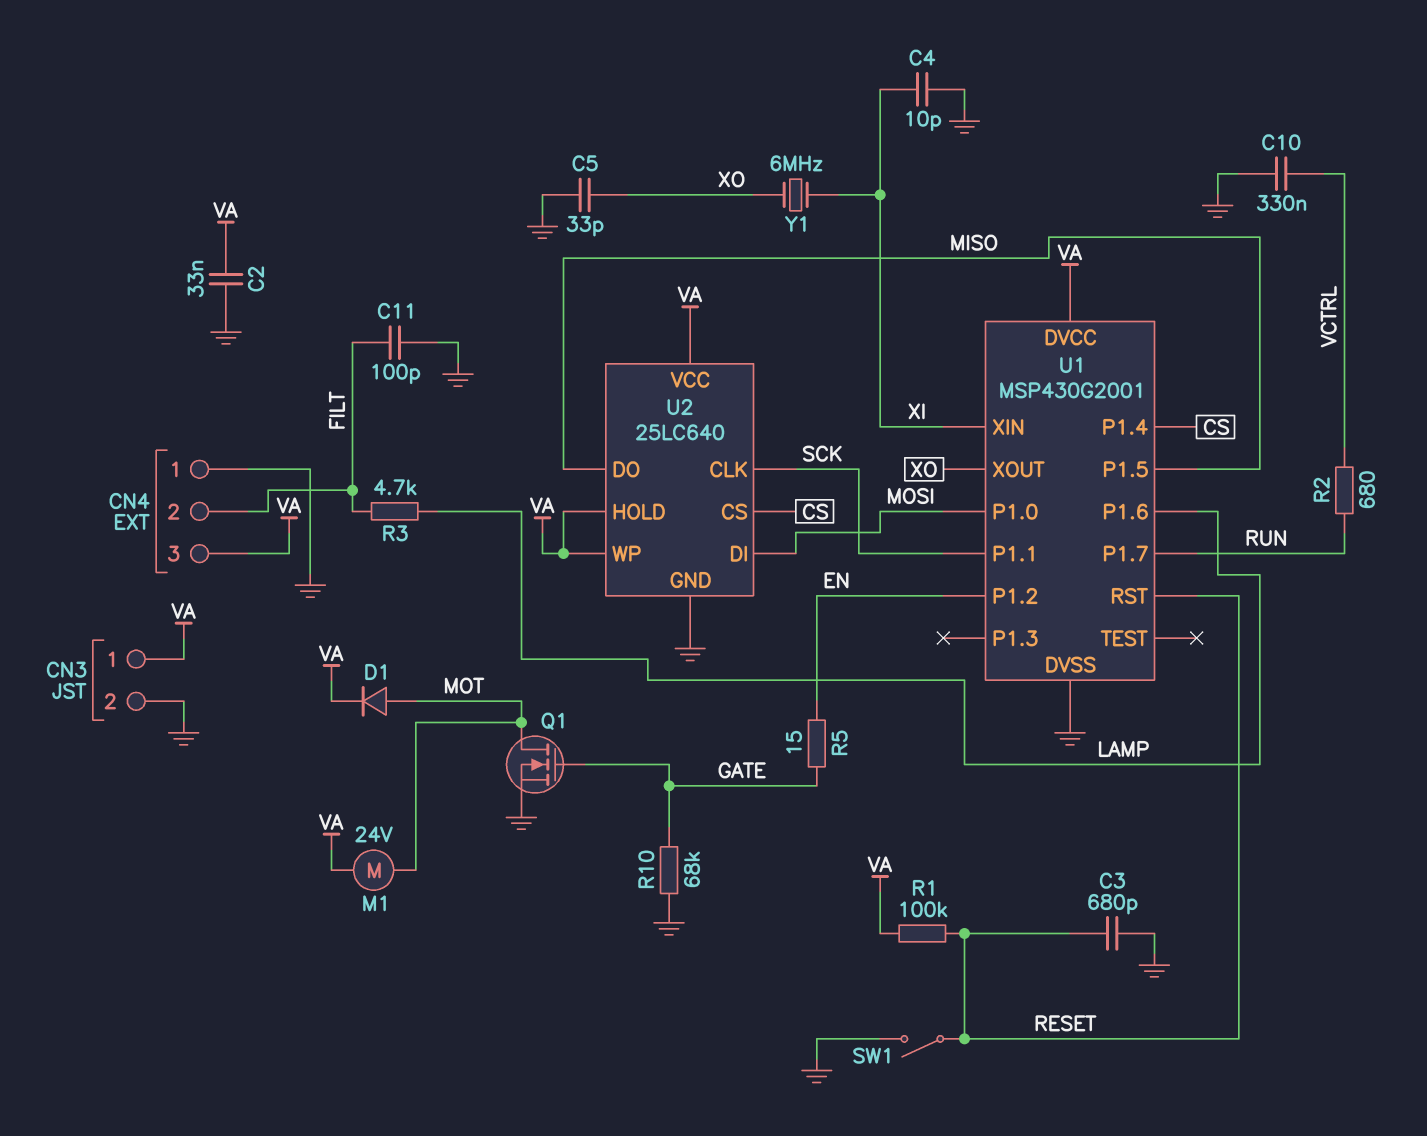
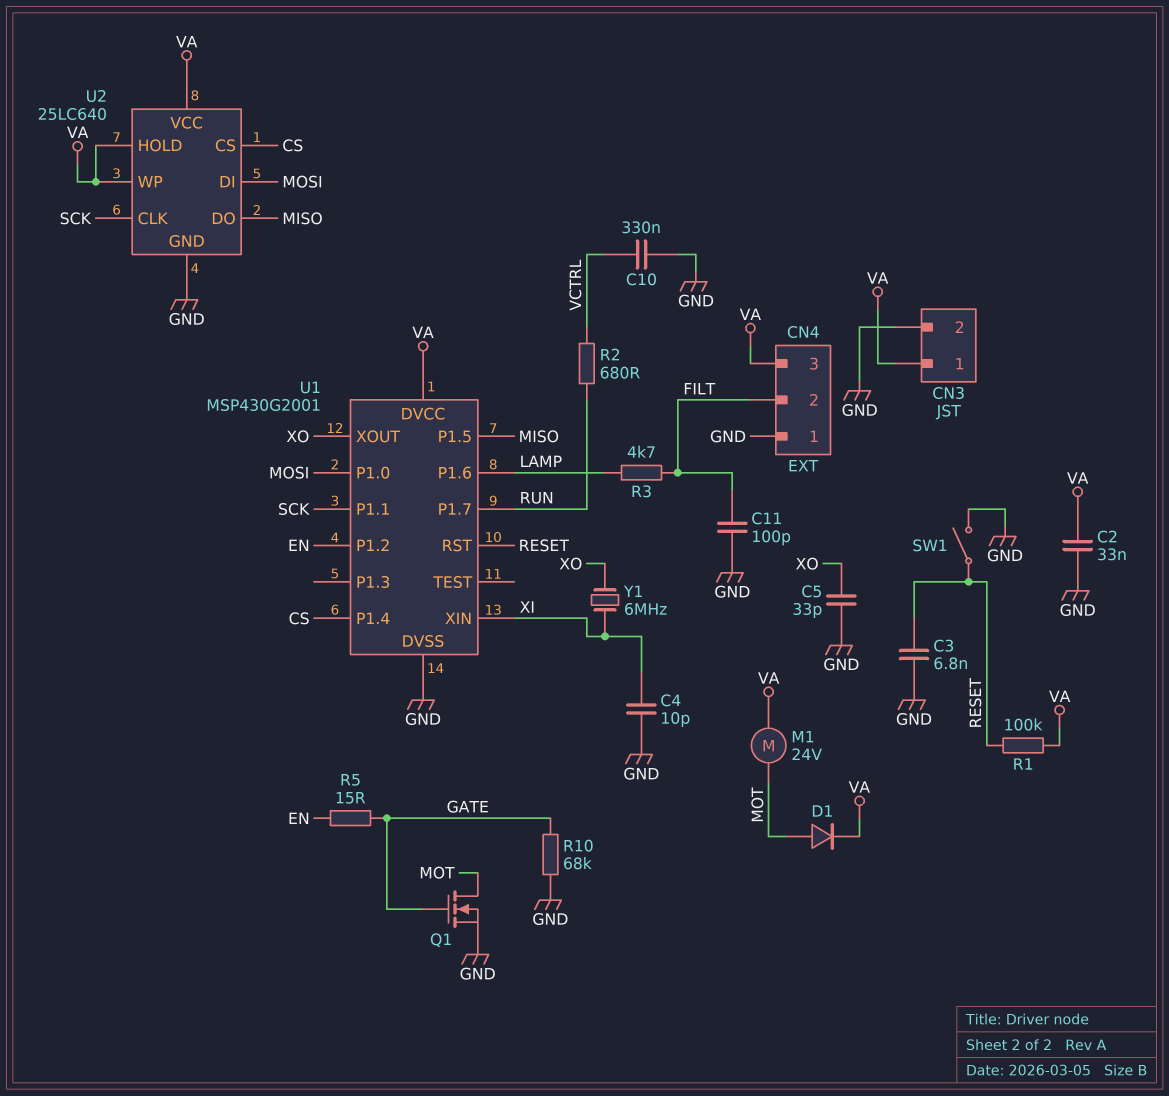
C3: 680pF (GND, RESET) -> 6.8nF (GND, RESET)

